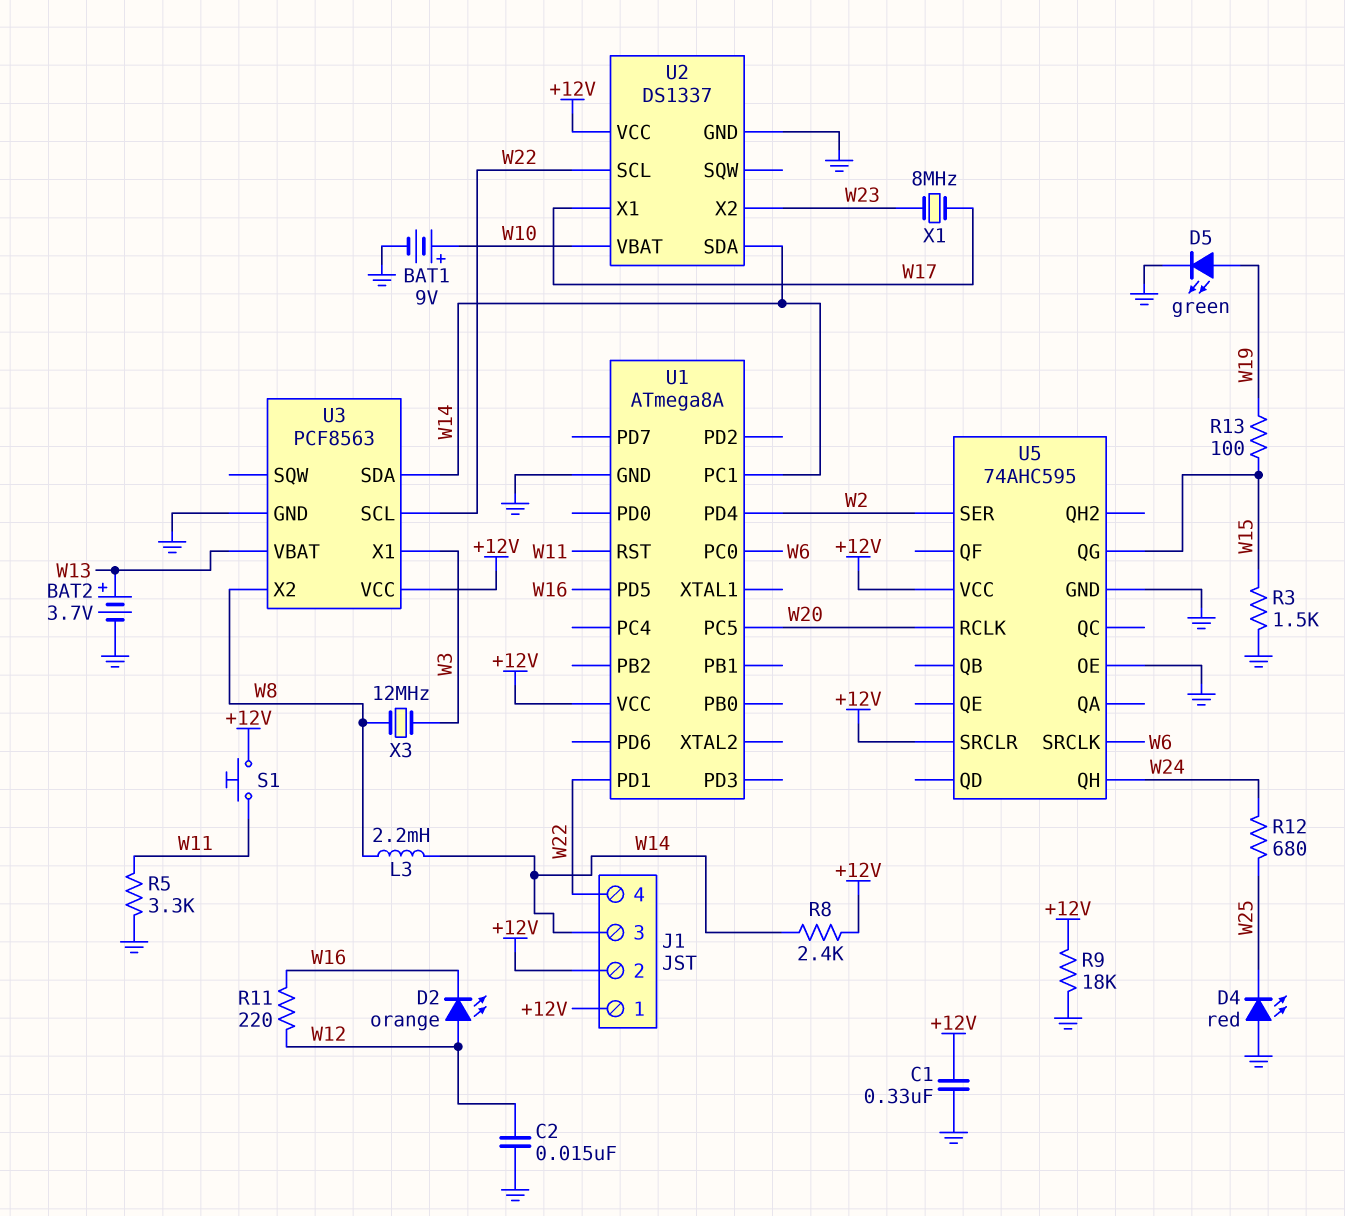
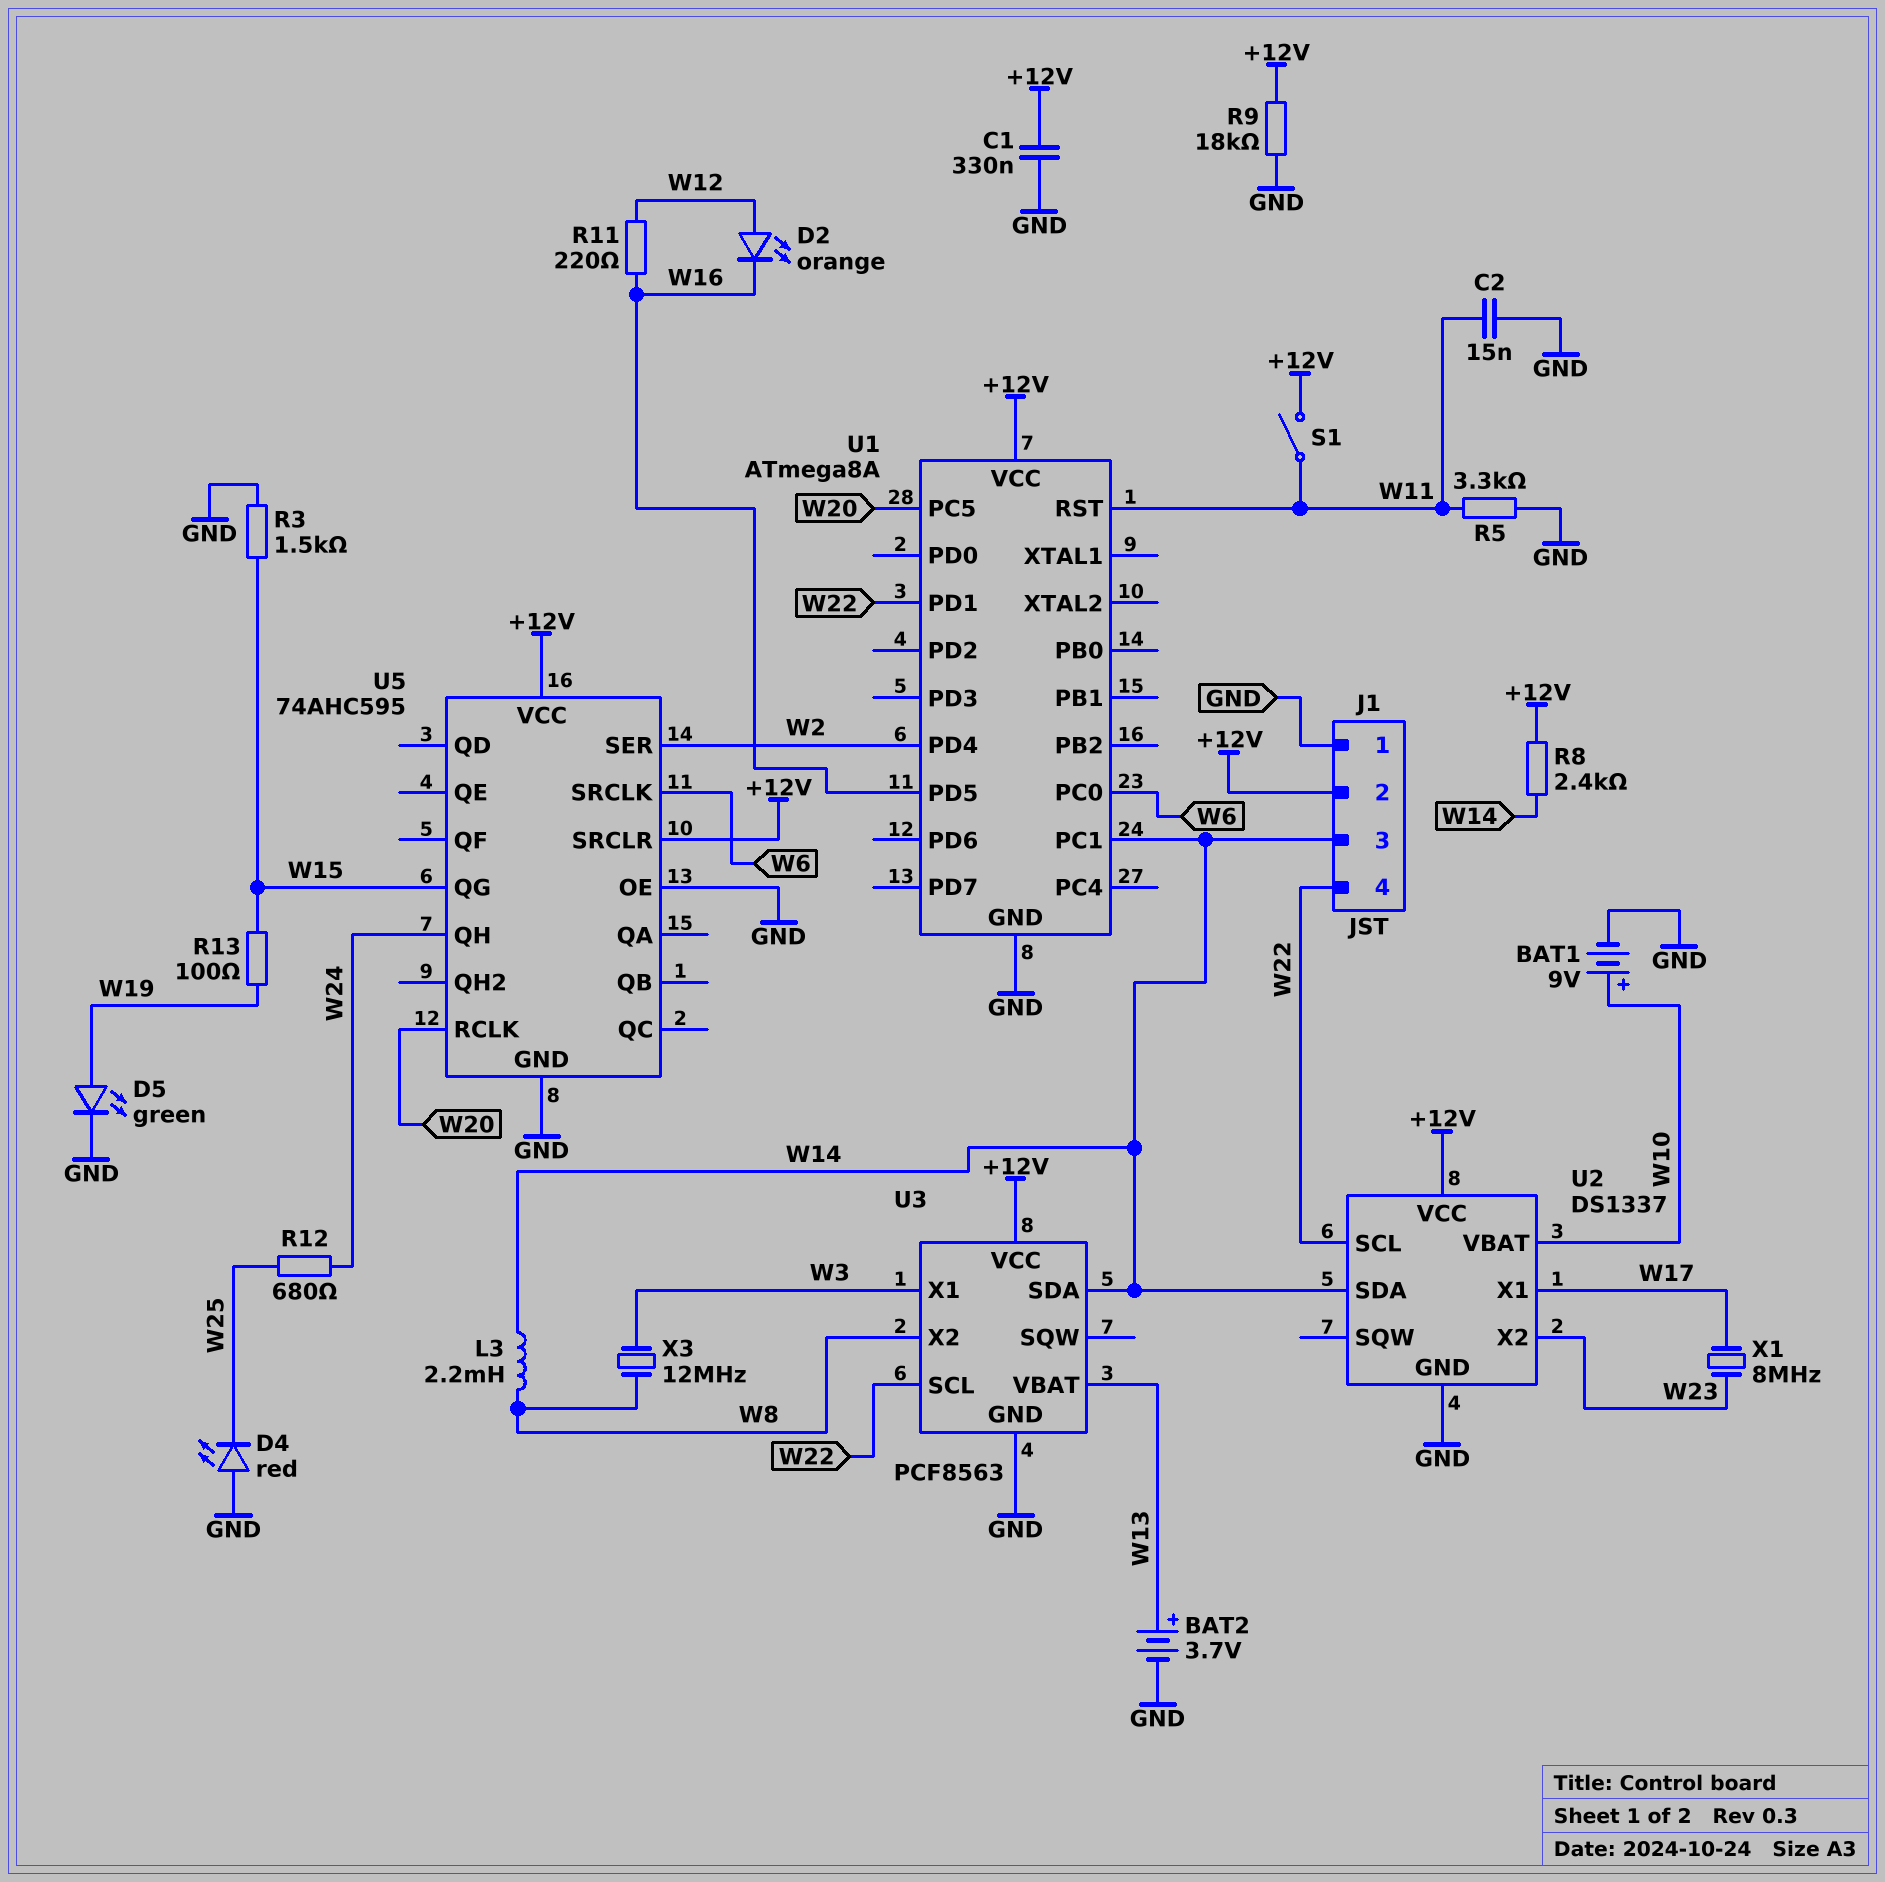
C2: 15nF (GND, W12) -> 15nF (GND, W11)
J1 pin 1: +12V -> GND
S1: button (+12V, W11) -> switch (+12V, W11)

